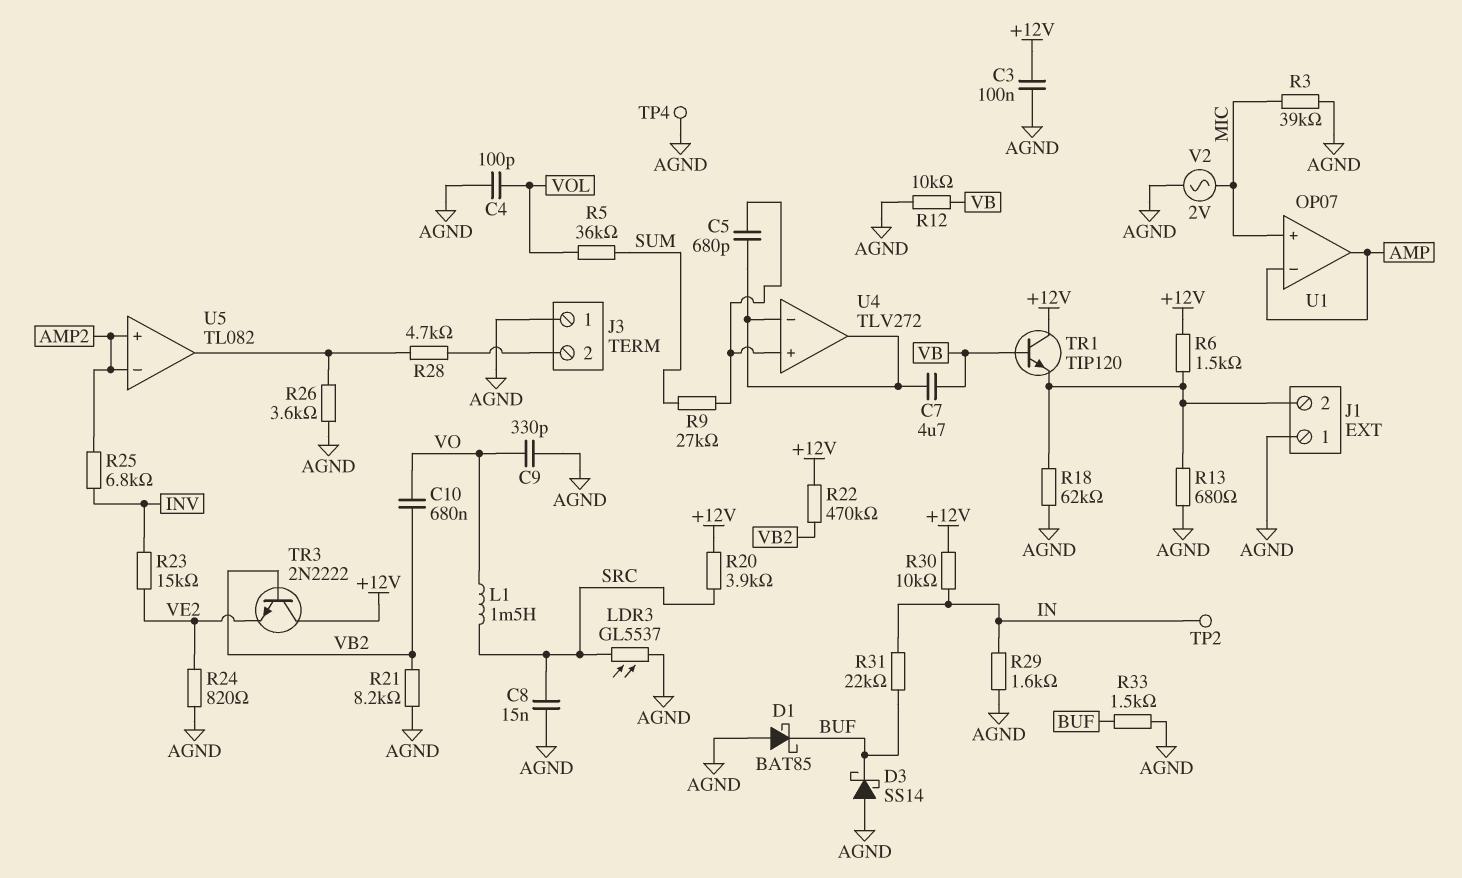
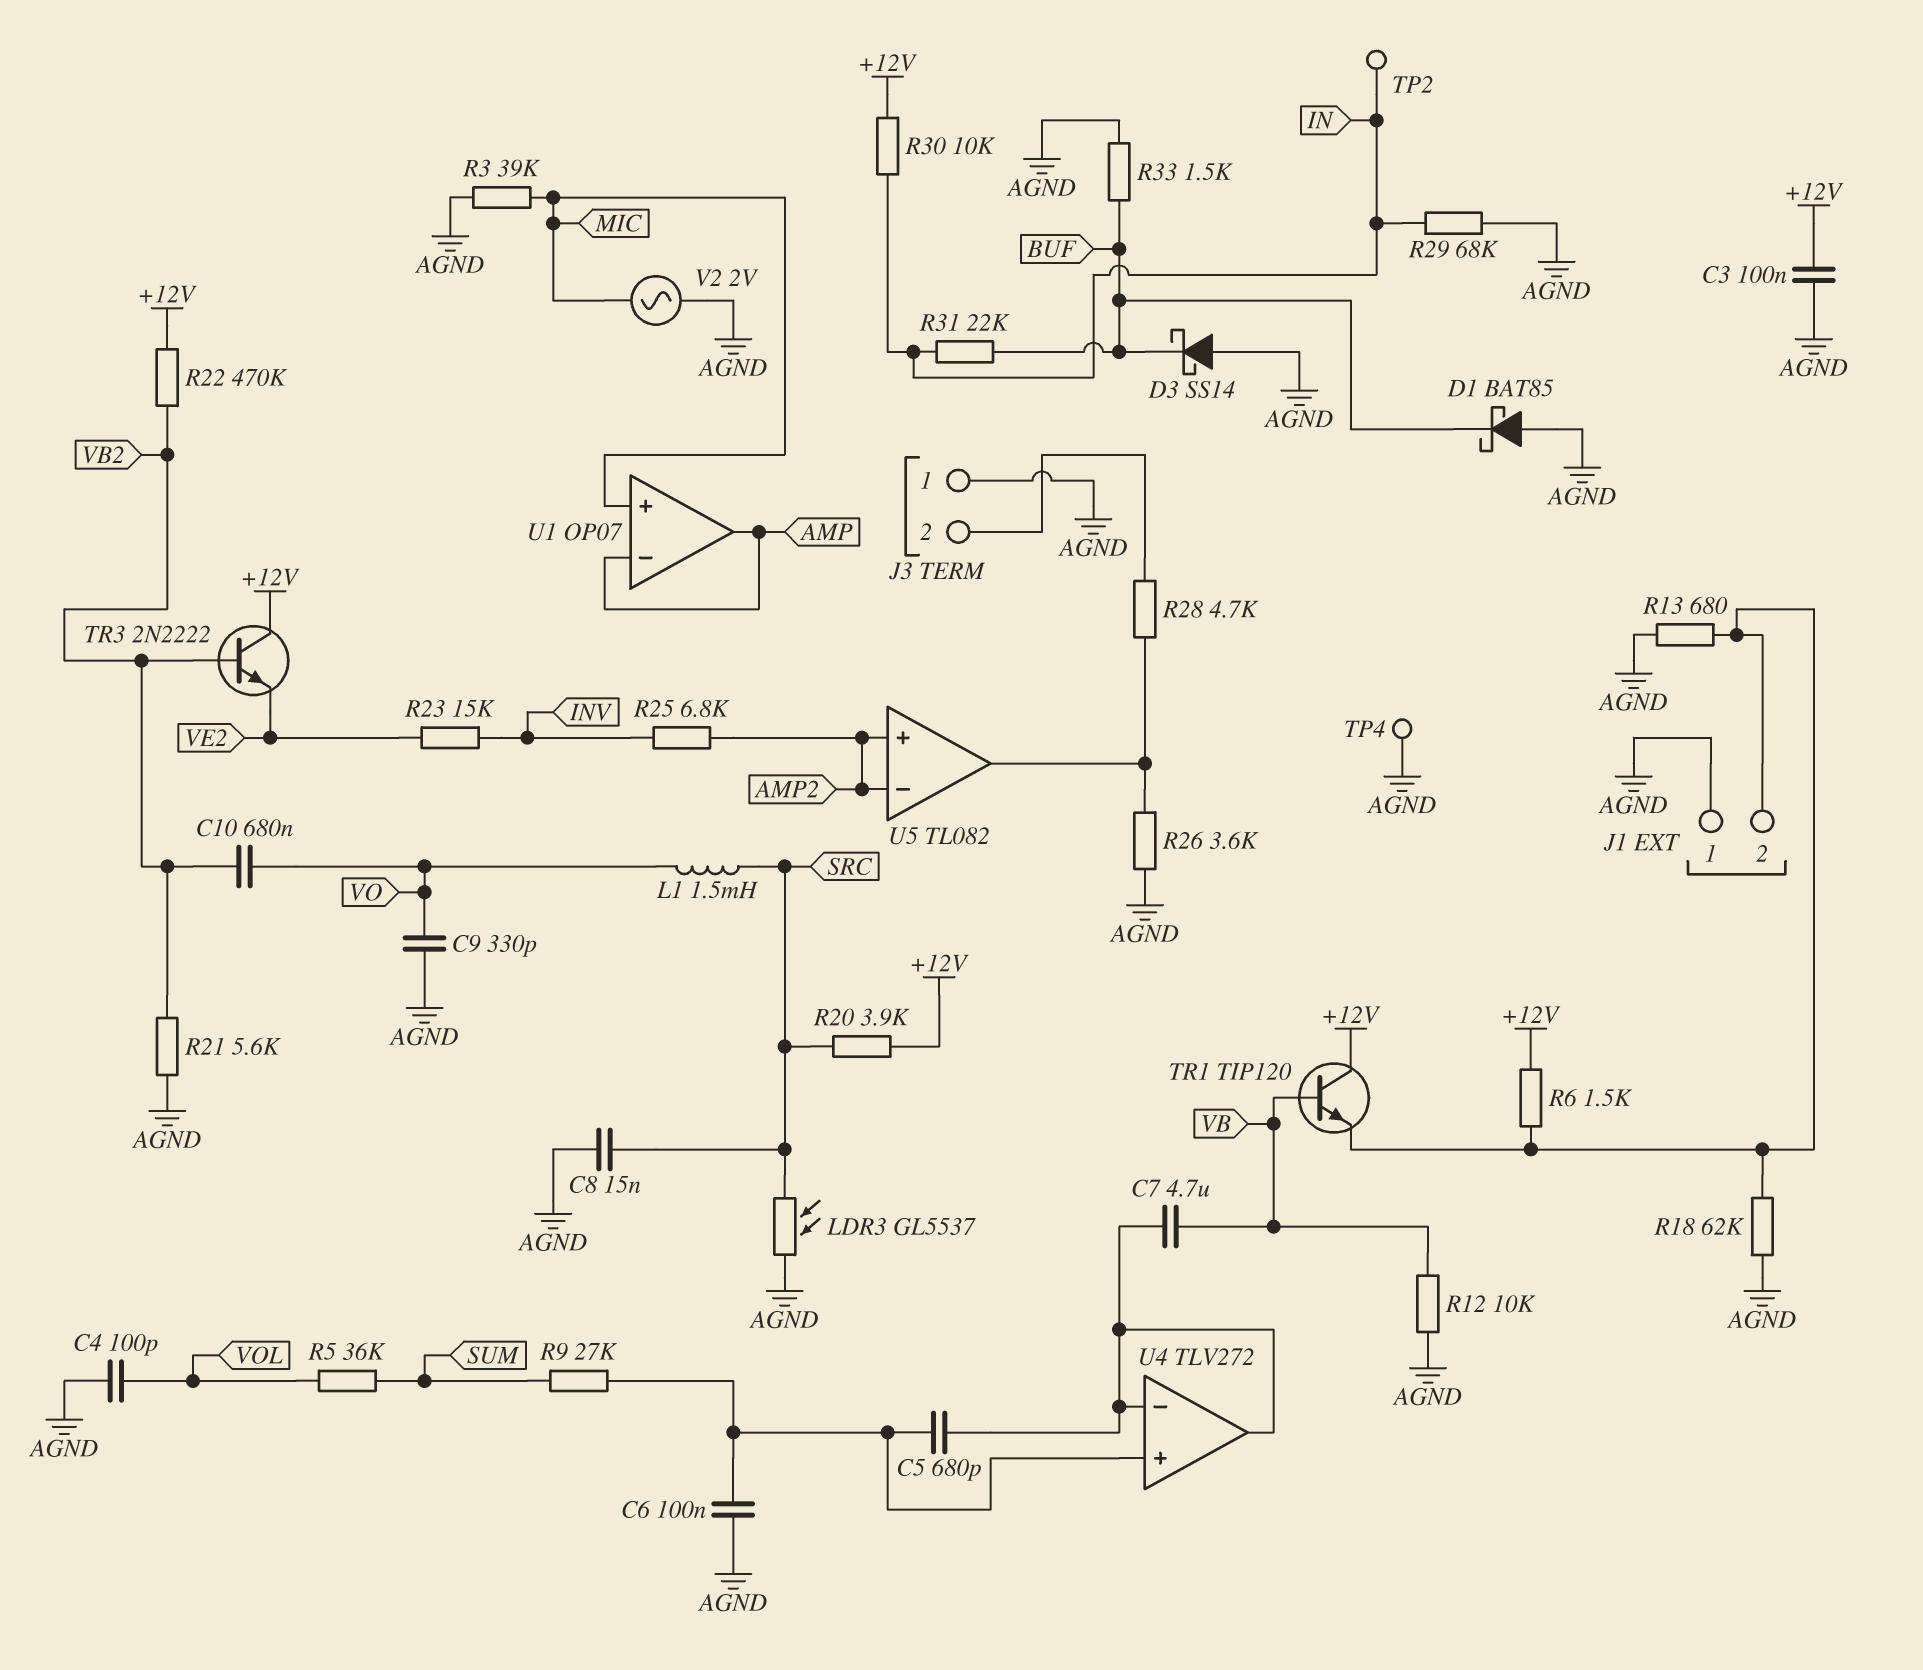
C6: none -> 100nF (AGND, U4/in+)
R21: 8.2k (AGND, VB2) -> 5.6k (AGND, VB2)
R24: 820 (AGND, VE2) -> none
R29: 1.6k (AGND, IN) -> 68k (AGND, IN)

